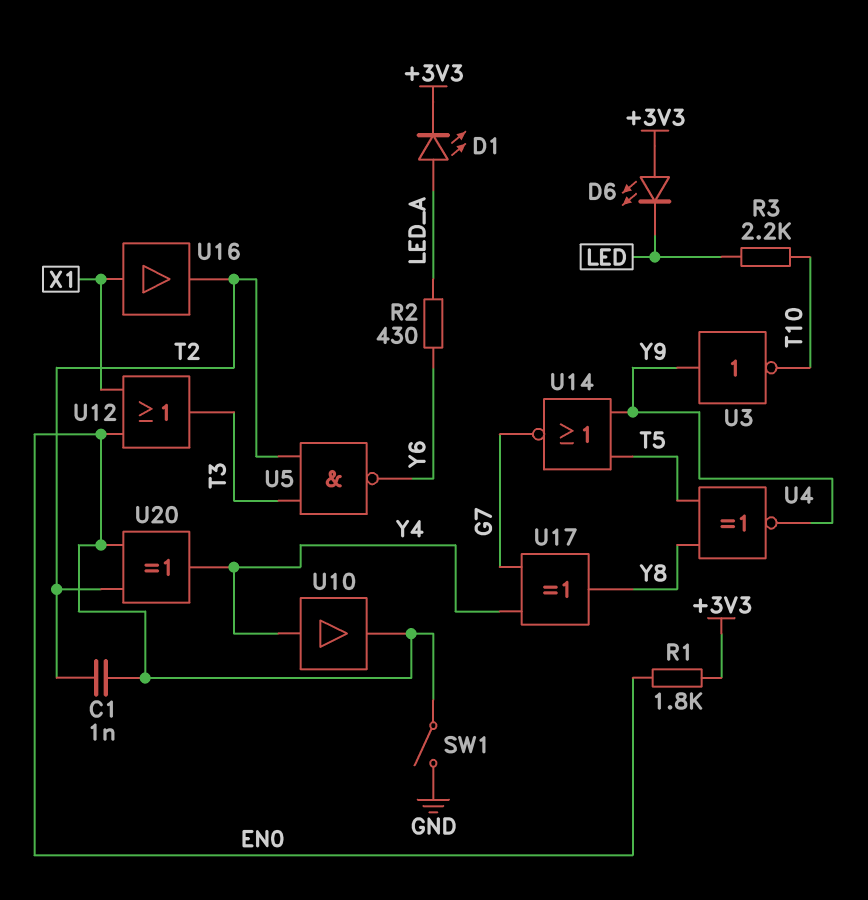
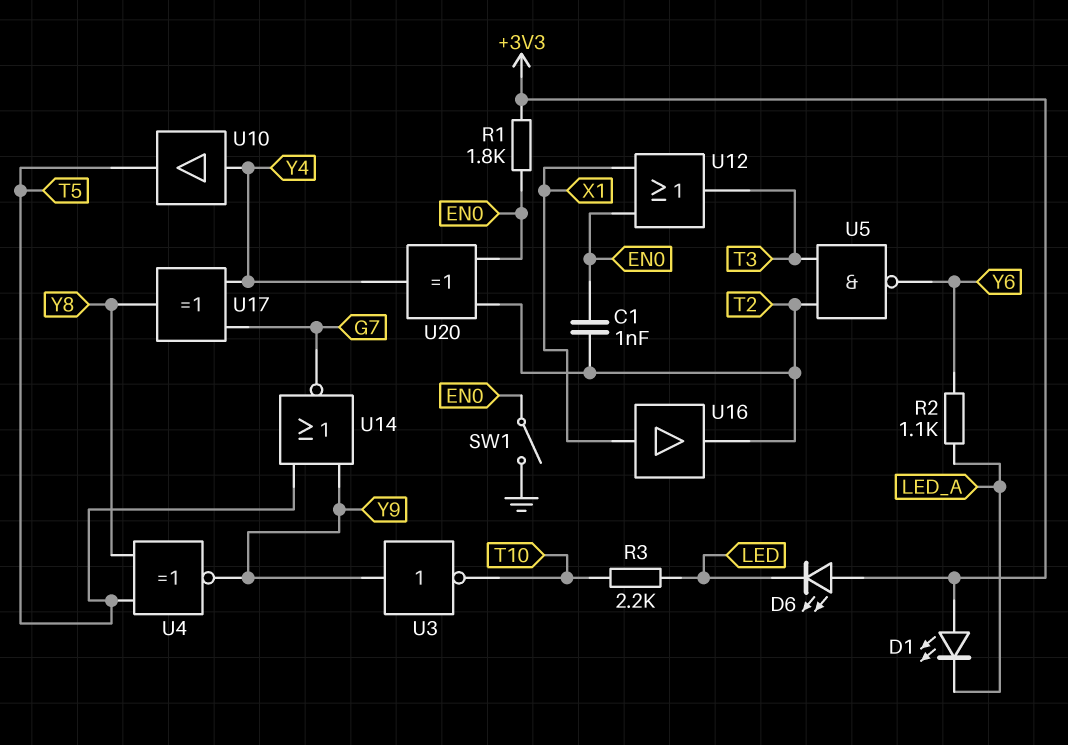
D1: LED (A LED_A, K +3V3) -> LED (A +3V3, K LED_A)
R2: 430 (LED_A, Y6) -> 1.1k (LED_A, Y6)
U10: buffer (in Y4, out EN0) -> buffer (in Y4, out T5)

